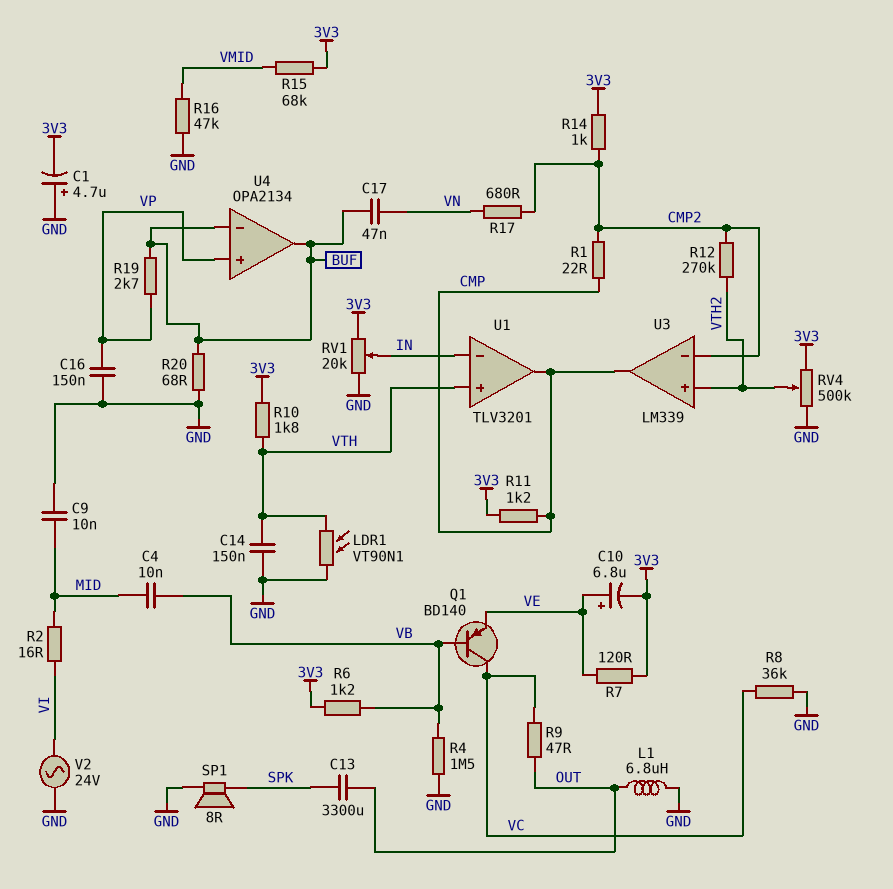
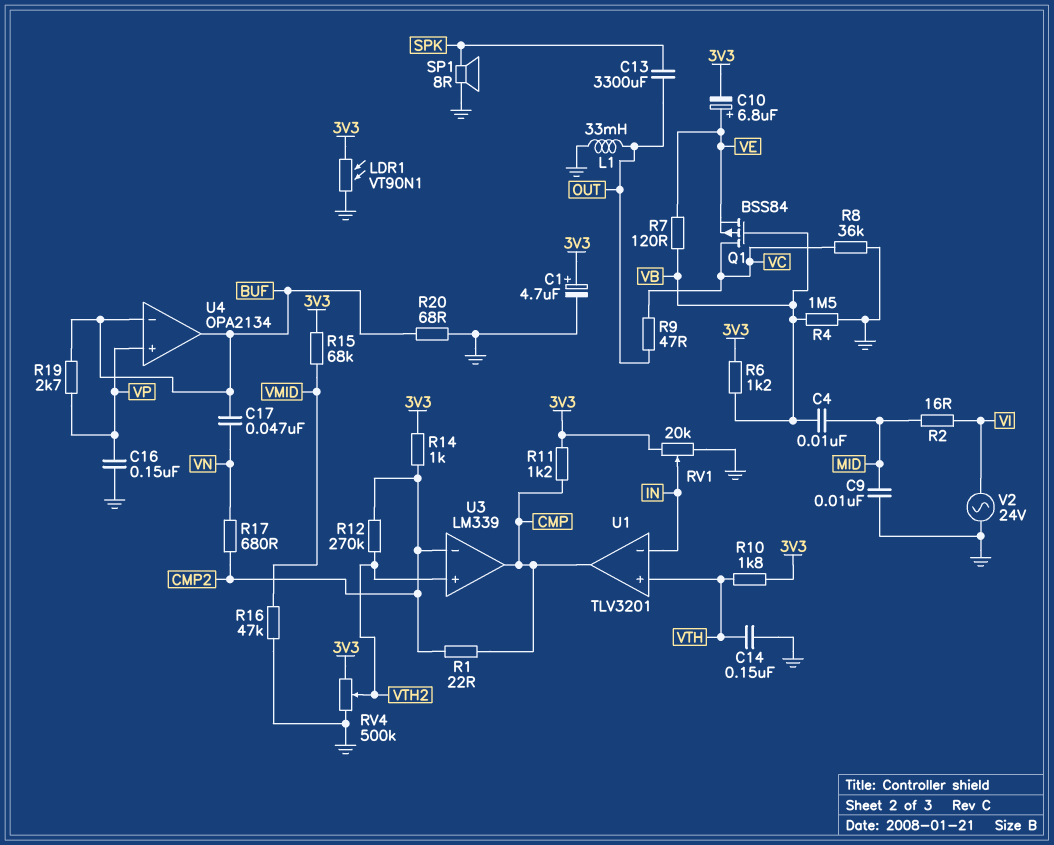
C1: 4.7uF (plus GND, minus 3V3) -> 4.7uF (plus 3V3, minus GND)
L1: 6.8uH (GND, OUT) -> 33mH (GND, OUT)
LDR1: VT90N1 (GND, VTH) -> VT90N1 (3V3, GND)
Q1: PNP BD140 (B VB, C VC, E VE) -> PMOS BSS84 (G VB, D VC, S VE)
R7: 120 (3V3, VE) -> 120 (VB, VE)

